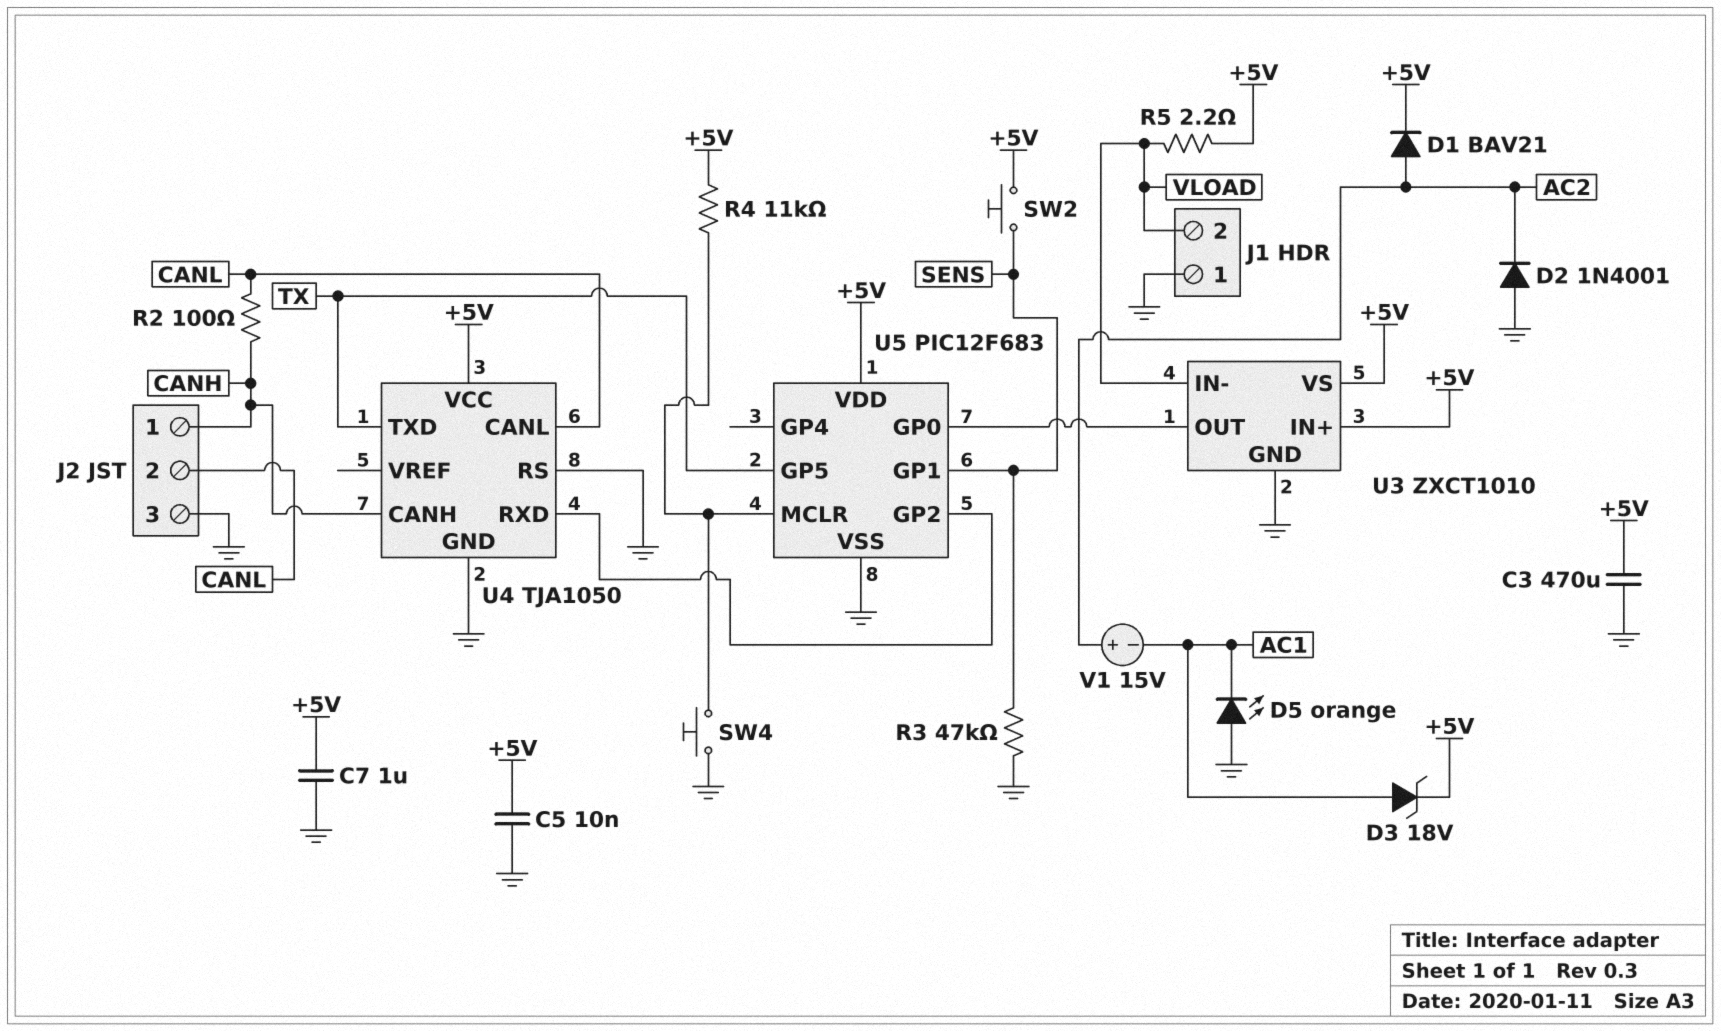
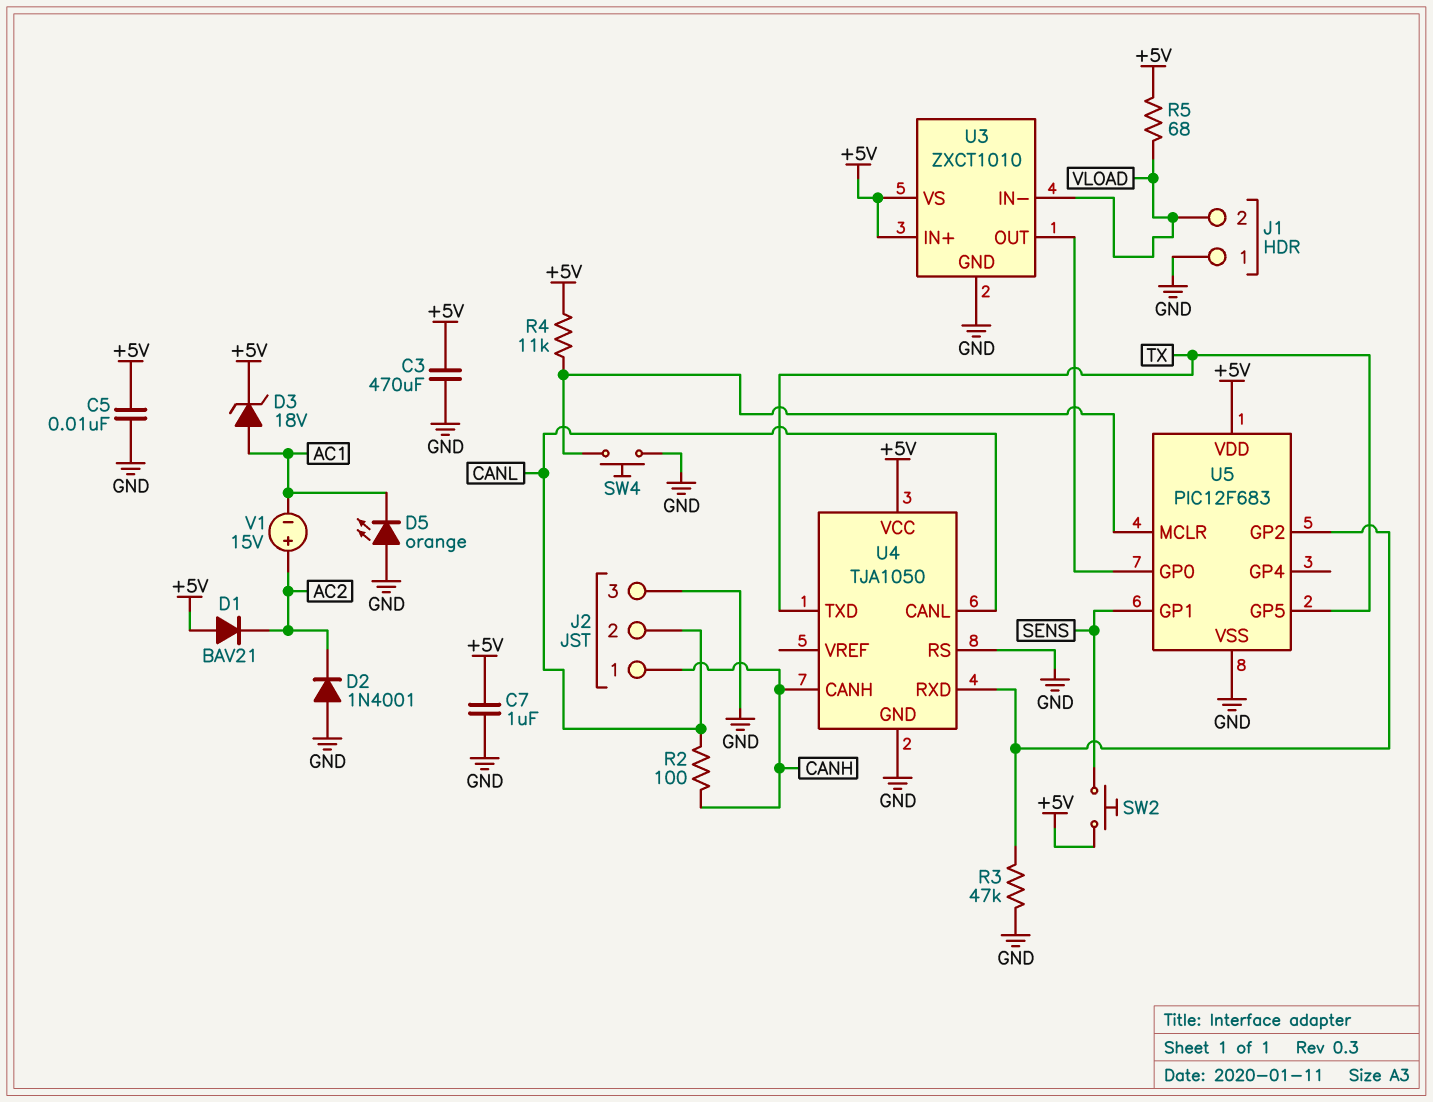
D1: diode BAV21 (A AC2, K +5V) -> diode BAV21 (A +5V, K AC2)
R3: 47k (GND, SENS) -> 47k (GND, U4/RXD)
R5: 2.2 (+5V, VLOAD) -> 68 (+5V, VLOAD)

